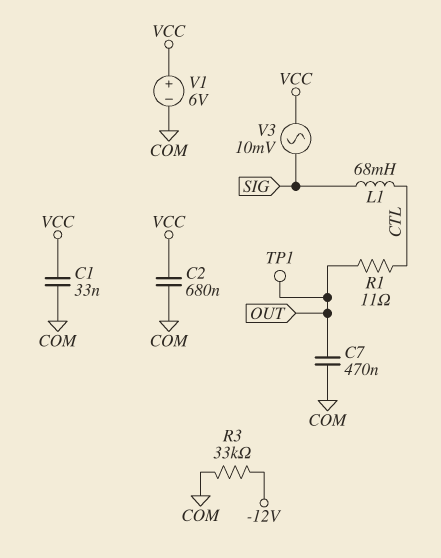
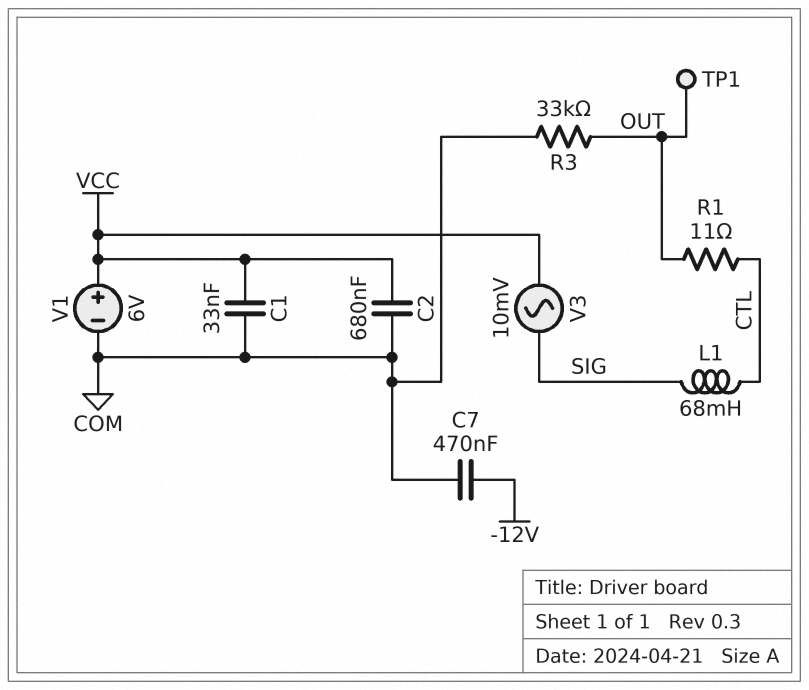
C7: 470nF (COM, OUT) -> 470nF (-12V, COM)
R3: 33k (-12V, COM) -> 33k (COM, OUT)

